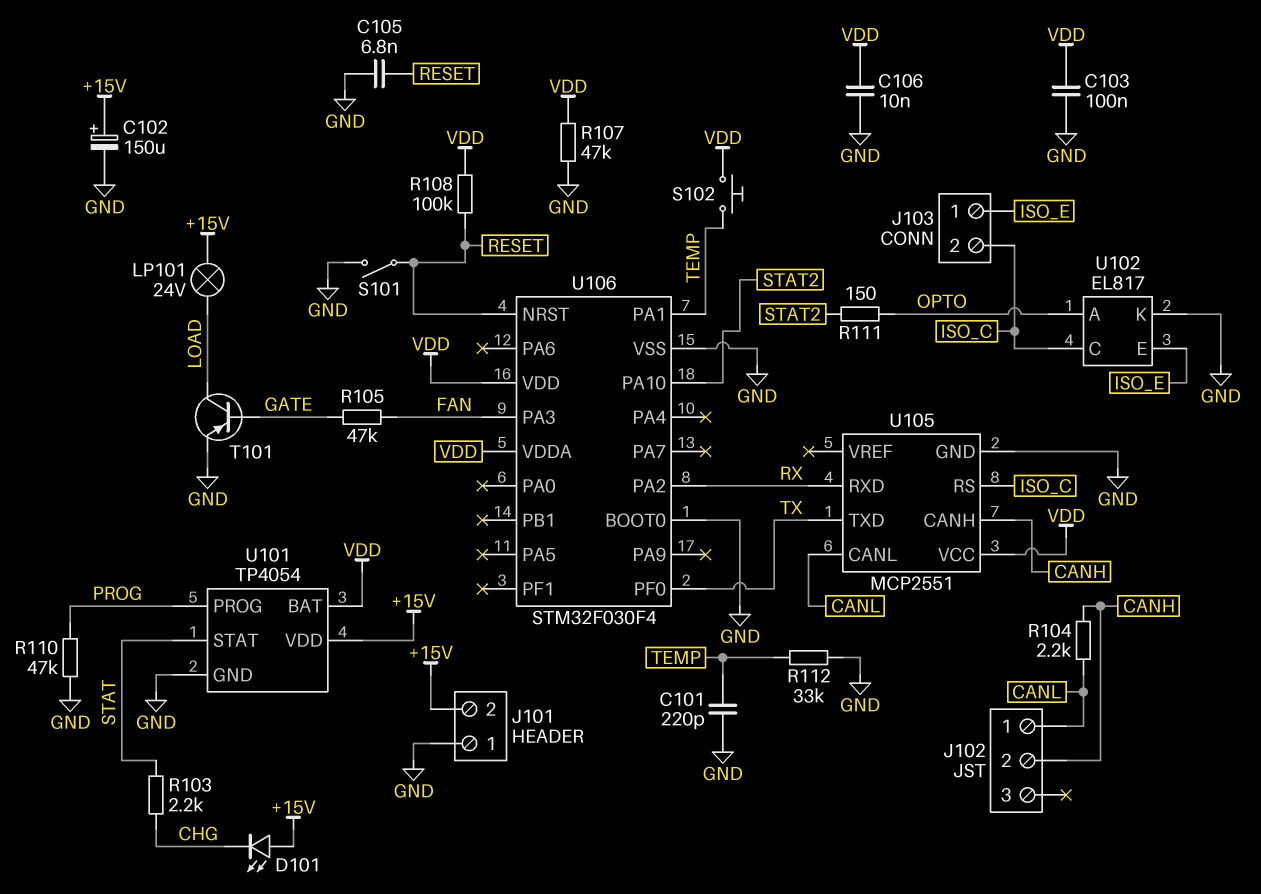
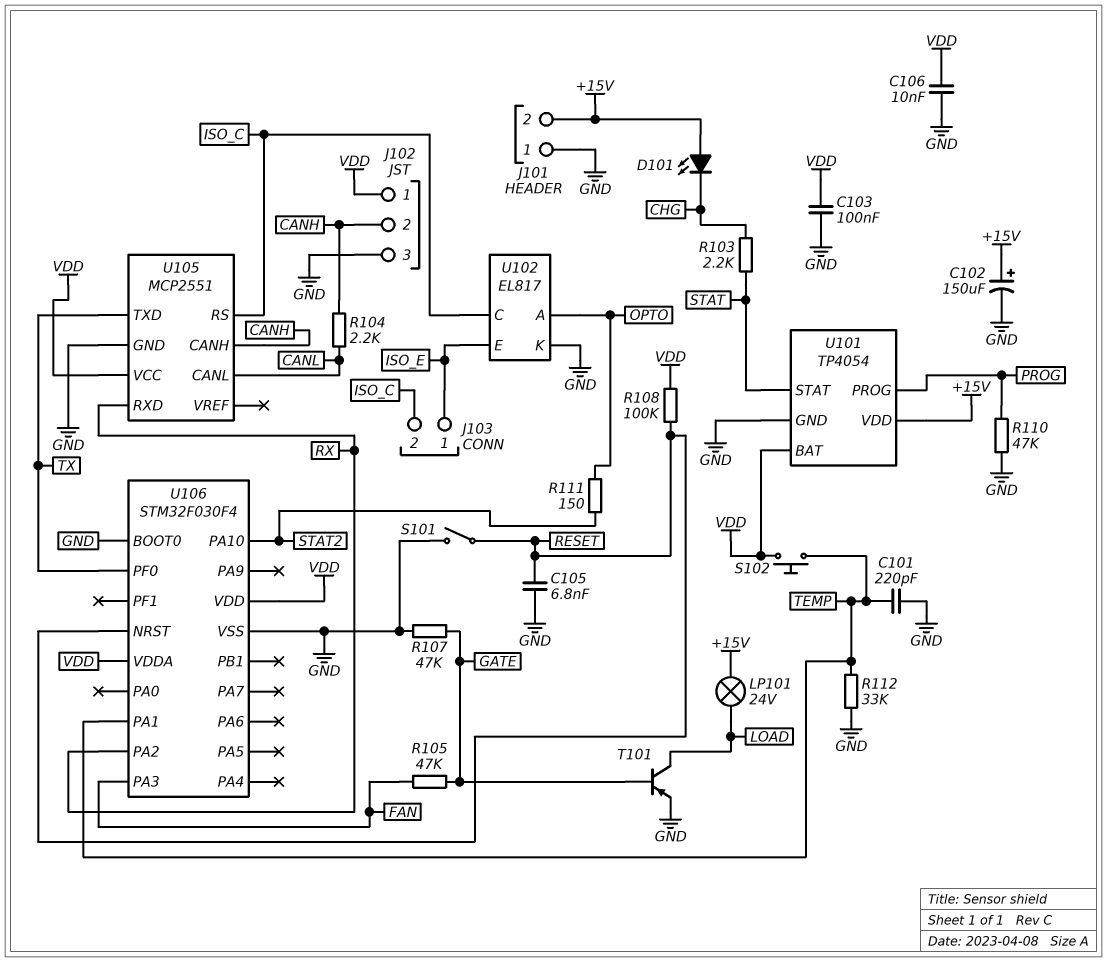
J102 pin 1: CANL -> VDD
J102 pin 3: none -> GND
R107: 47k (GND, VDD) -> 47k (GATE, GND)

